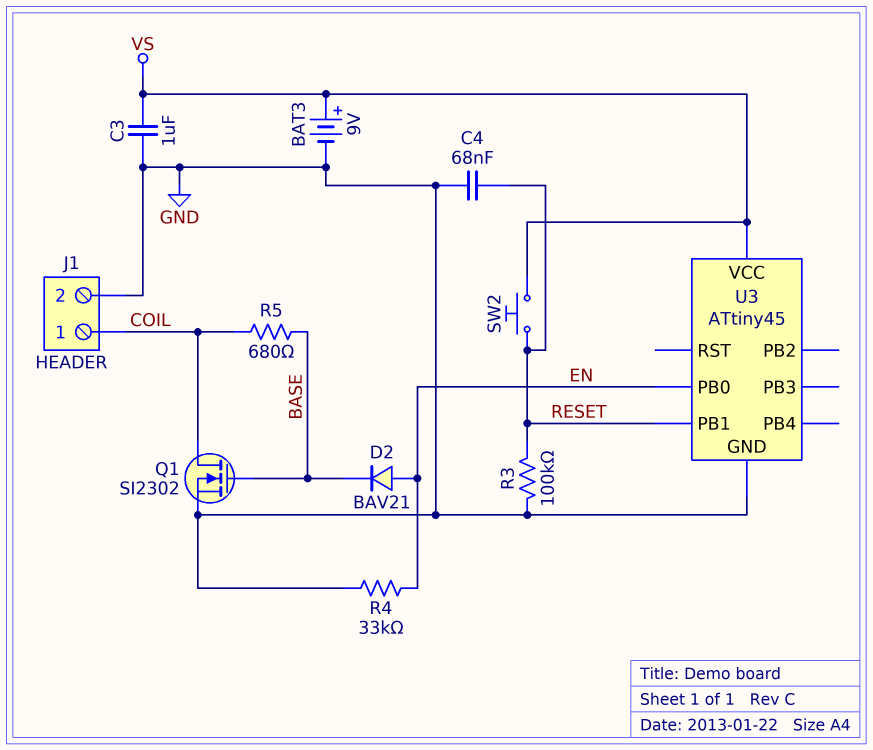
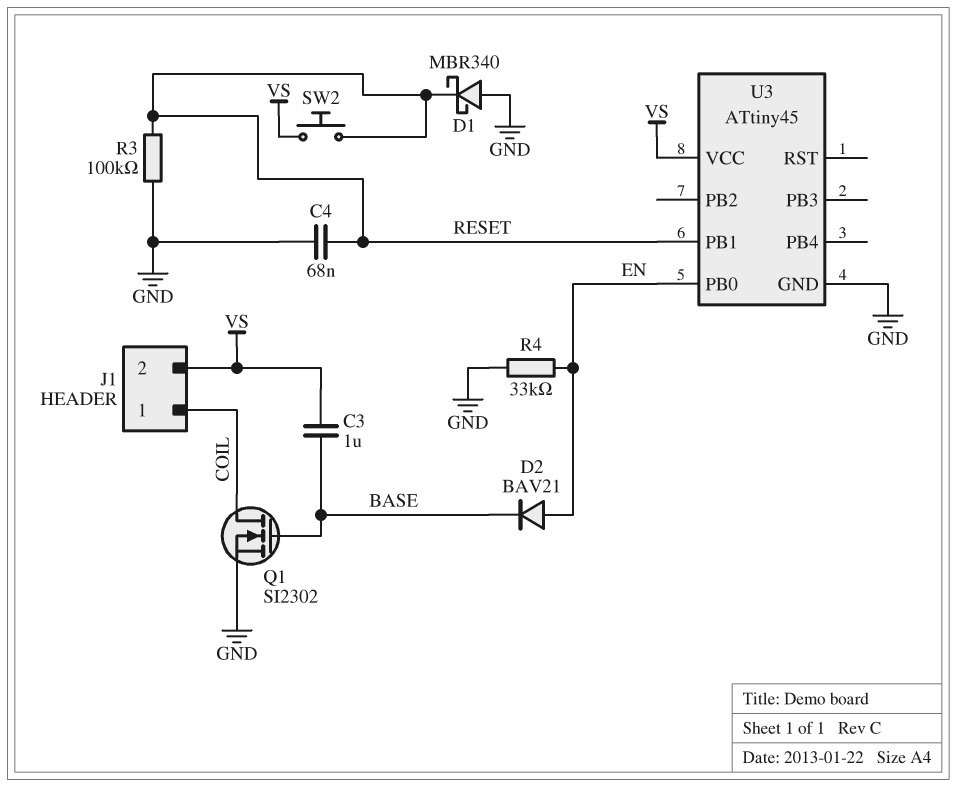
BAT3: 9V (plus VS, minus GND) -> none
C3: 1uF (GND, VS) -> 1uF (BASE, VS)
D1: none -> schottky MBR340 (A GND, K RESET)
J1 pin 2: GND -> VS
R5: 680 (BASE, COIL) -> none

